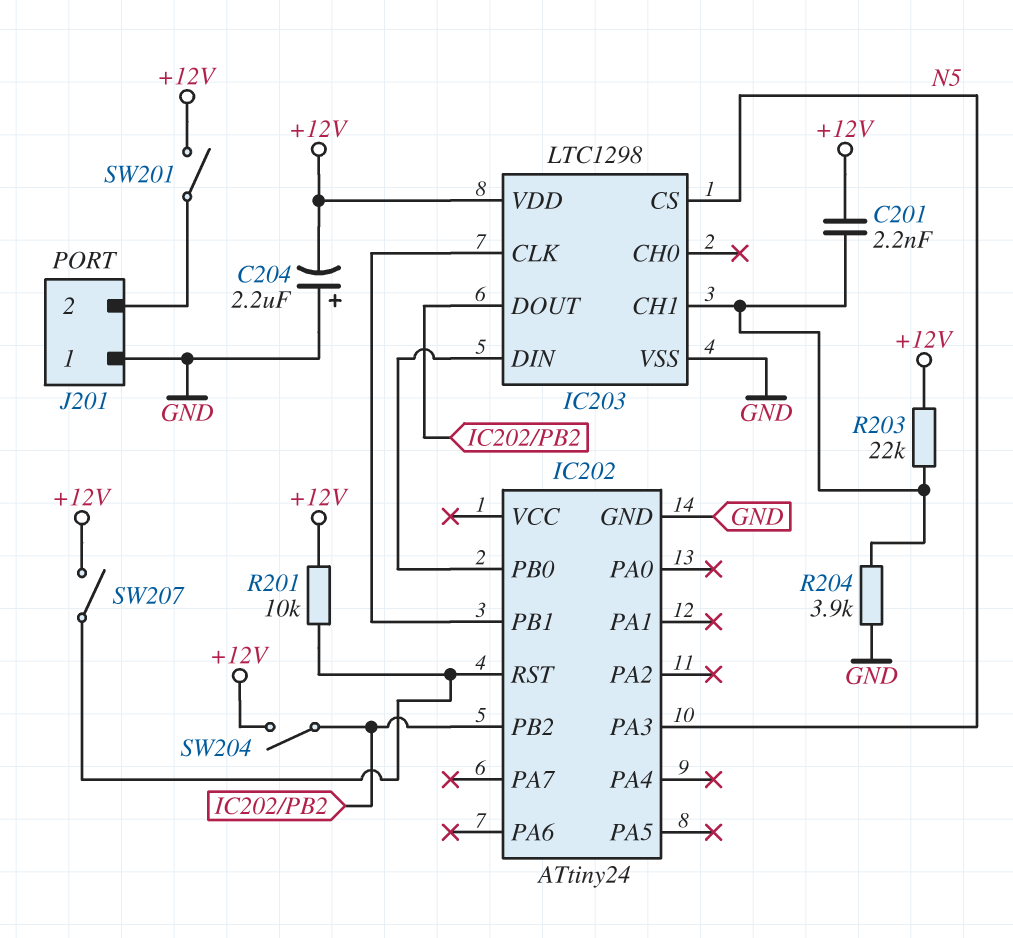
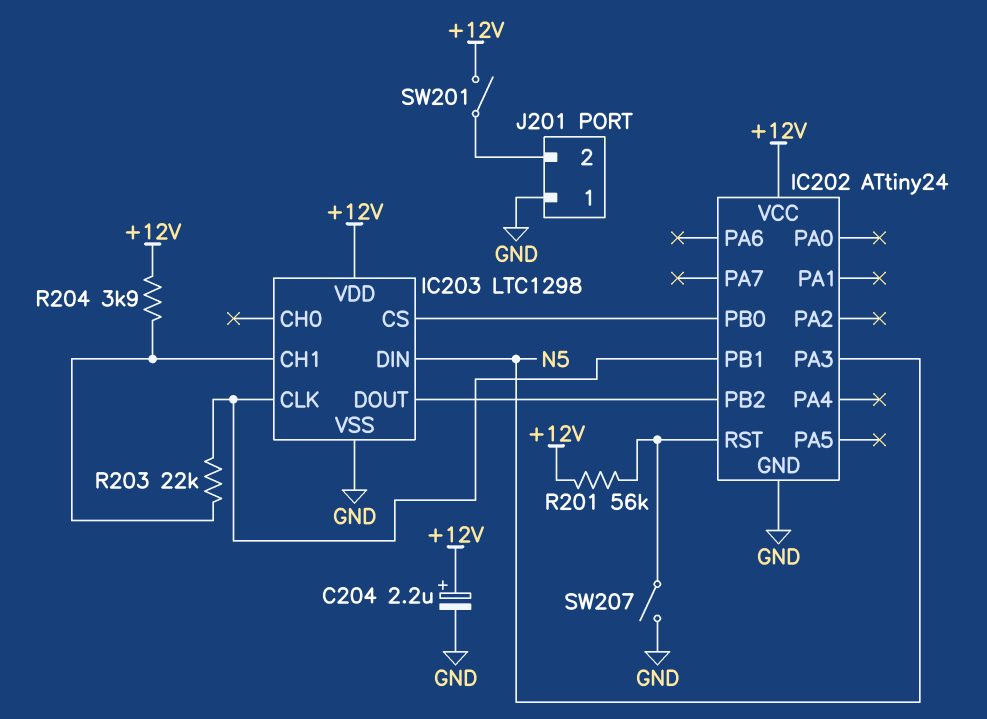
C201: 2.2nF (+12V, IC203/CH1) -> none
C204: 2.2uF (plus GND, minus +12V) -> 2.2uF (plus +12V, minus GND)
IC202 pin VCC: none -> +12V
IC203 pin CS: N5 -> IC202/PB0
IC203 pin DIN: IC202/PB0 -> N5
R201: 10k (+12V, IC202/RST) -> 56k (+12V, IC202/RST)
R203: 22k (+12V, IC203/CH1) -> 22k (IC202/PB1, IC203/CH1)
R204: 3.9k (GND, IC203/CH1) -> 3.9k (+12V, IC203/CH1)
SW204: switch (+12V, IC202/PB2) -> none
SW207: switch (+12V, IC202/RST) -> switch (GND, IC202/RST)

